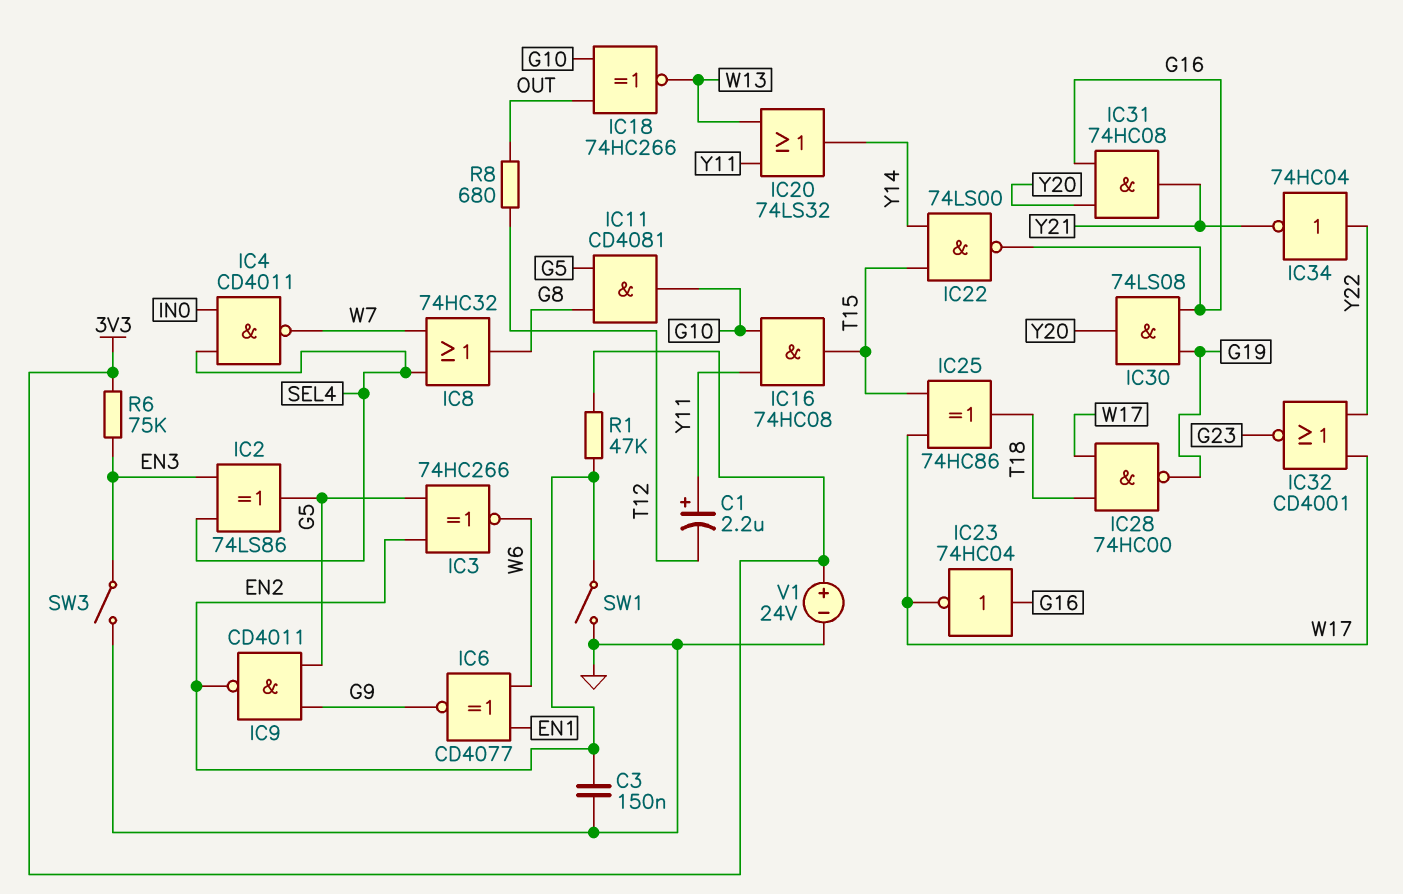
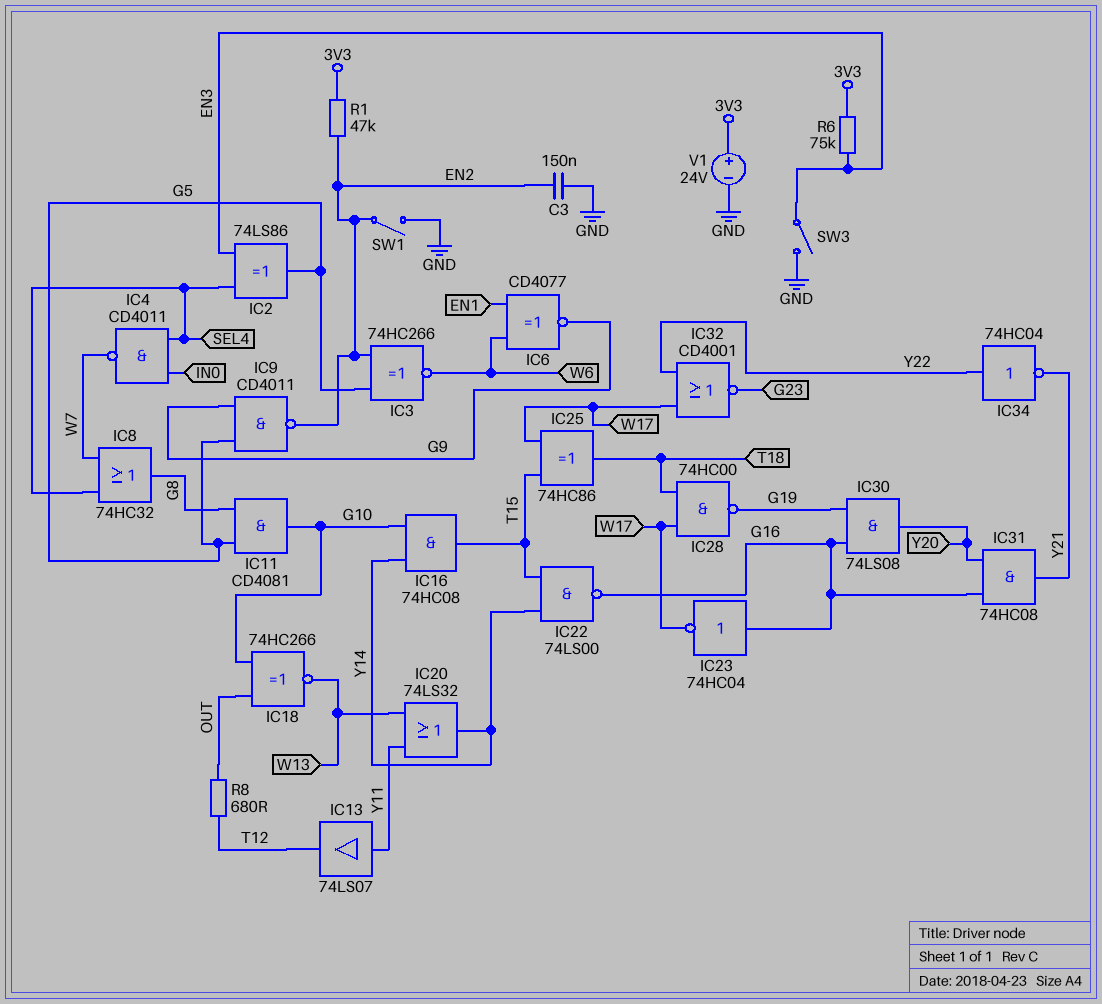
C1: 2.2uF (plus Y11, minus T12) -> none
IC13: none -> buffer 74LS07 (in Y11, out T12)
IC16: AND 74HC08 (in G10, in Y11, out T15) -> AND 74HC08 (in G10, in Y14, out T15)

